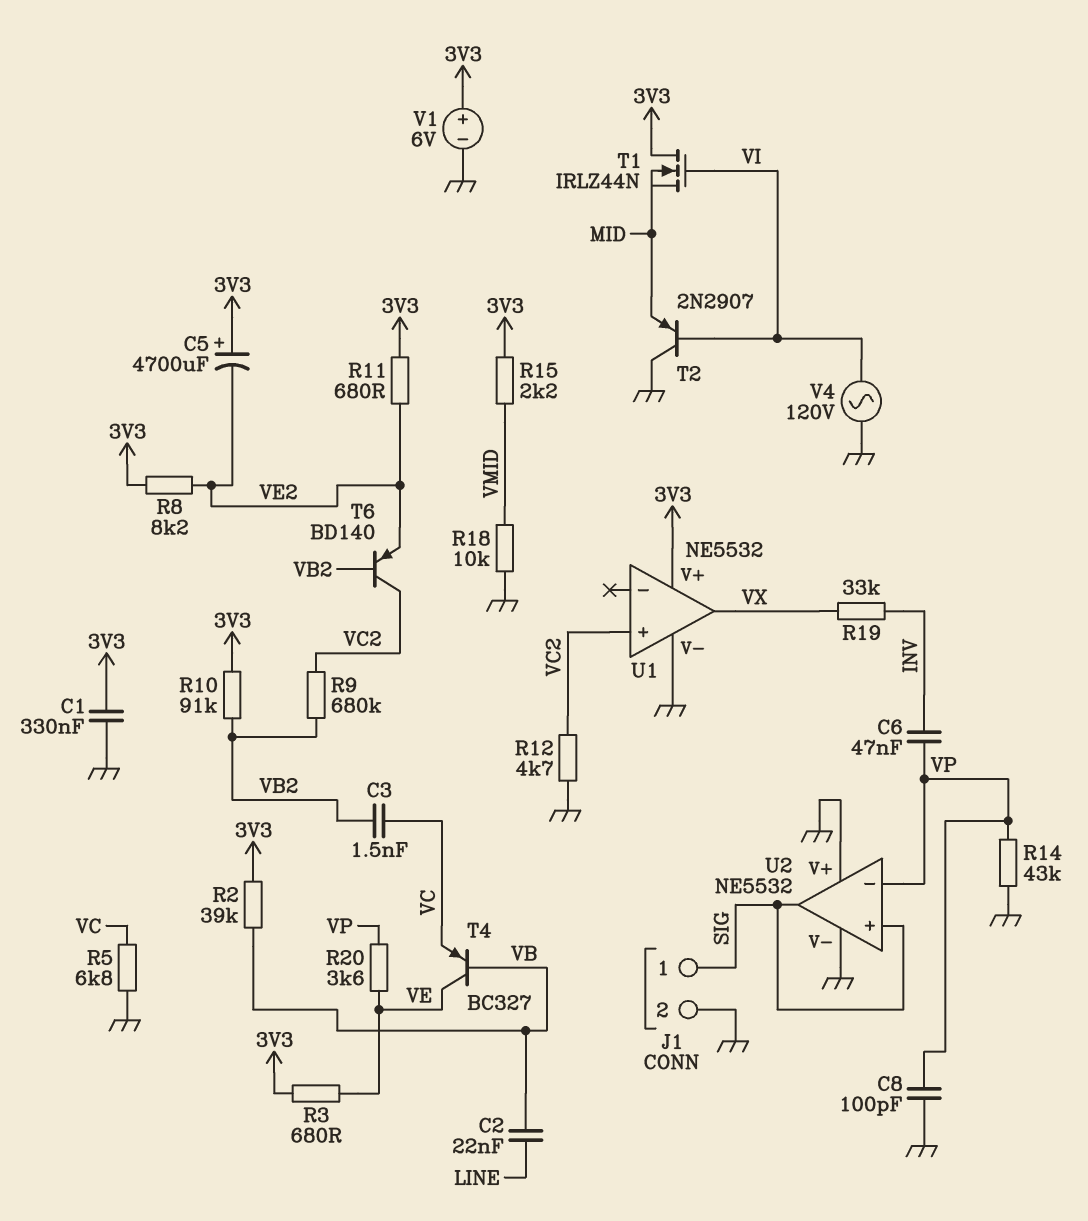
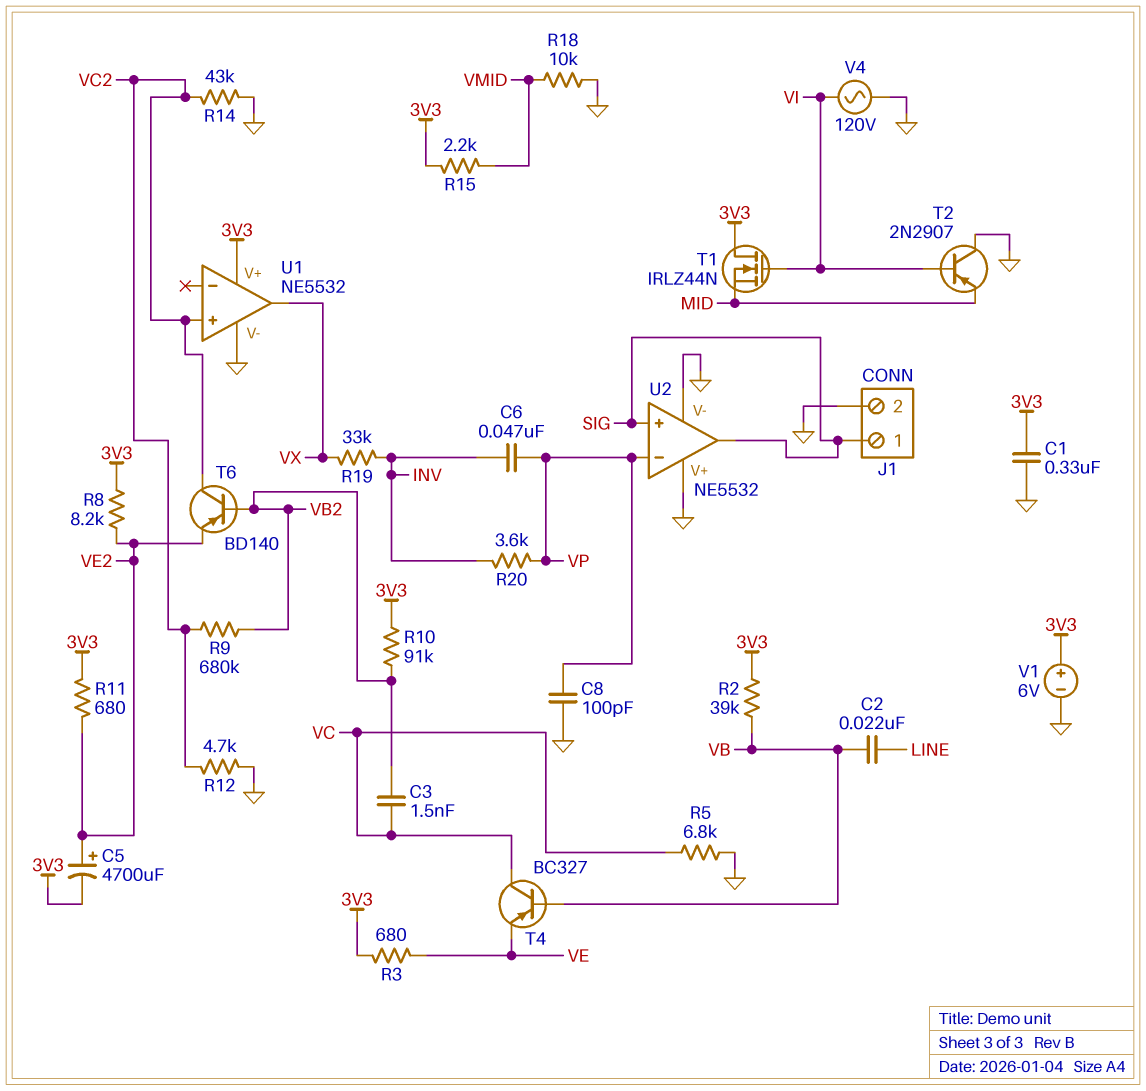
C5: 4700uF (plus 3V3, minus VE2) -> 4700uF (plus VE2, minus 3V3)
R14: 43k (GND, VP) -> 43k (GND, VC2)
R20: 3.6k (VE, VP) -> 3.6k (INV, VP)
T4: PNP BC327 (B VB, C VE, E VC) -> PNP BC327 (B VB, C VC, E VE)

